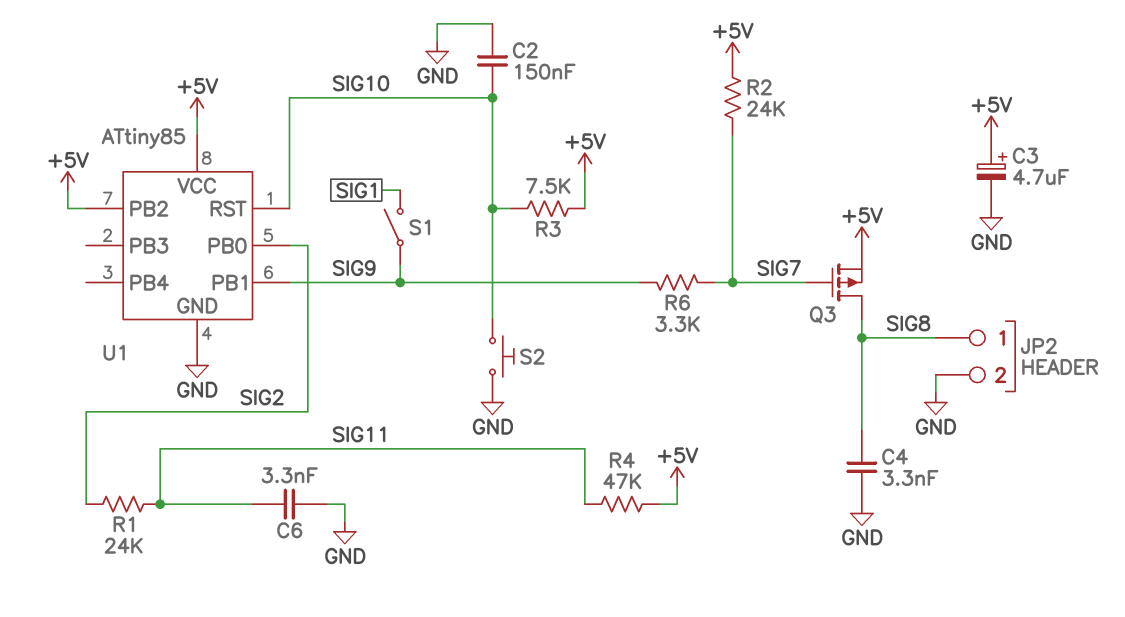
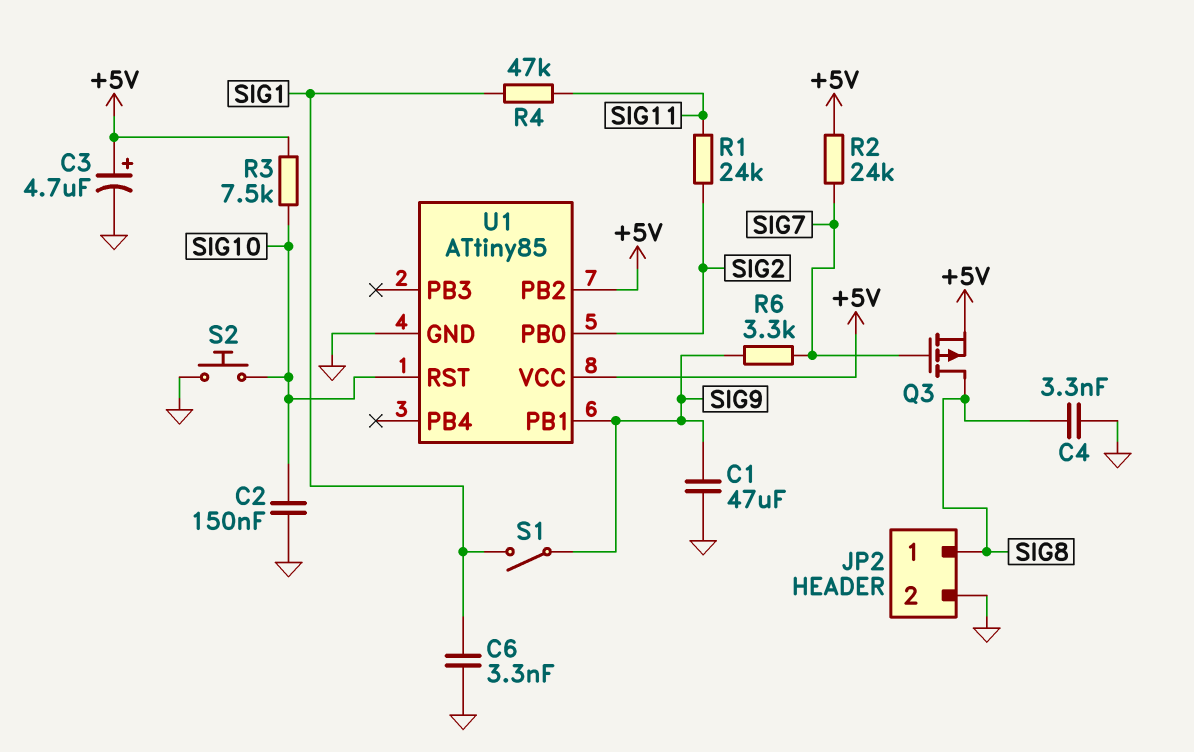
C1: none -> 47uF (GND, SIG9)
C6: 3.3nF (GND, SIG11) -> 3.3nF (GND, SIG1)
R4: 47k (+5V, SIG11) -> 47k (SIG1, SIG11)

